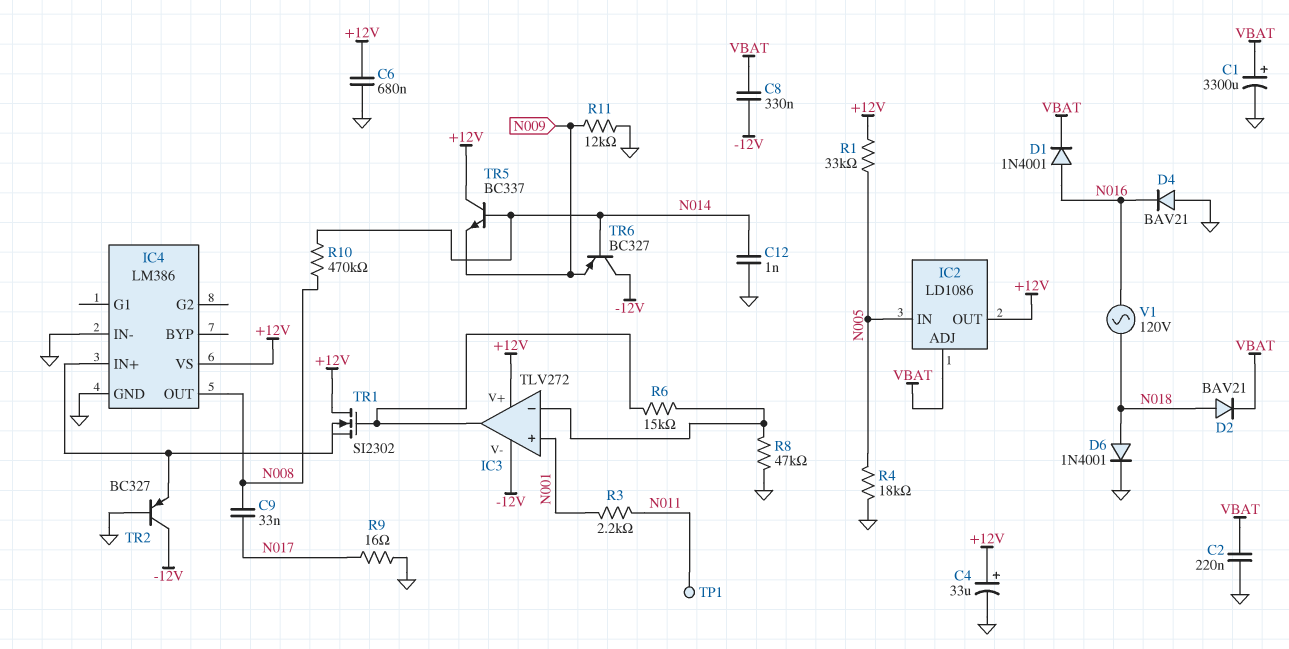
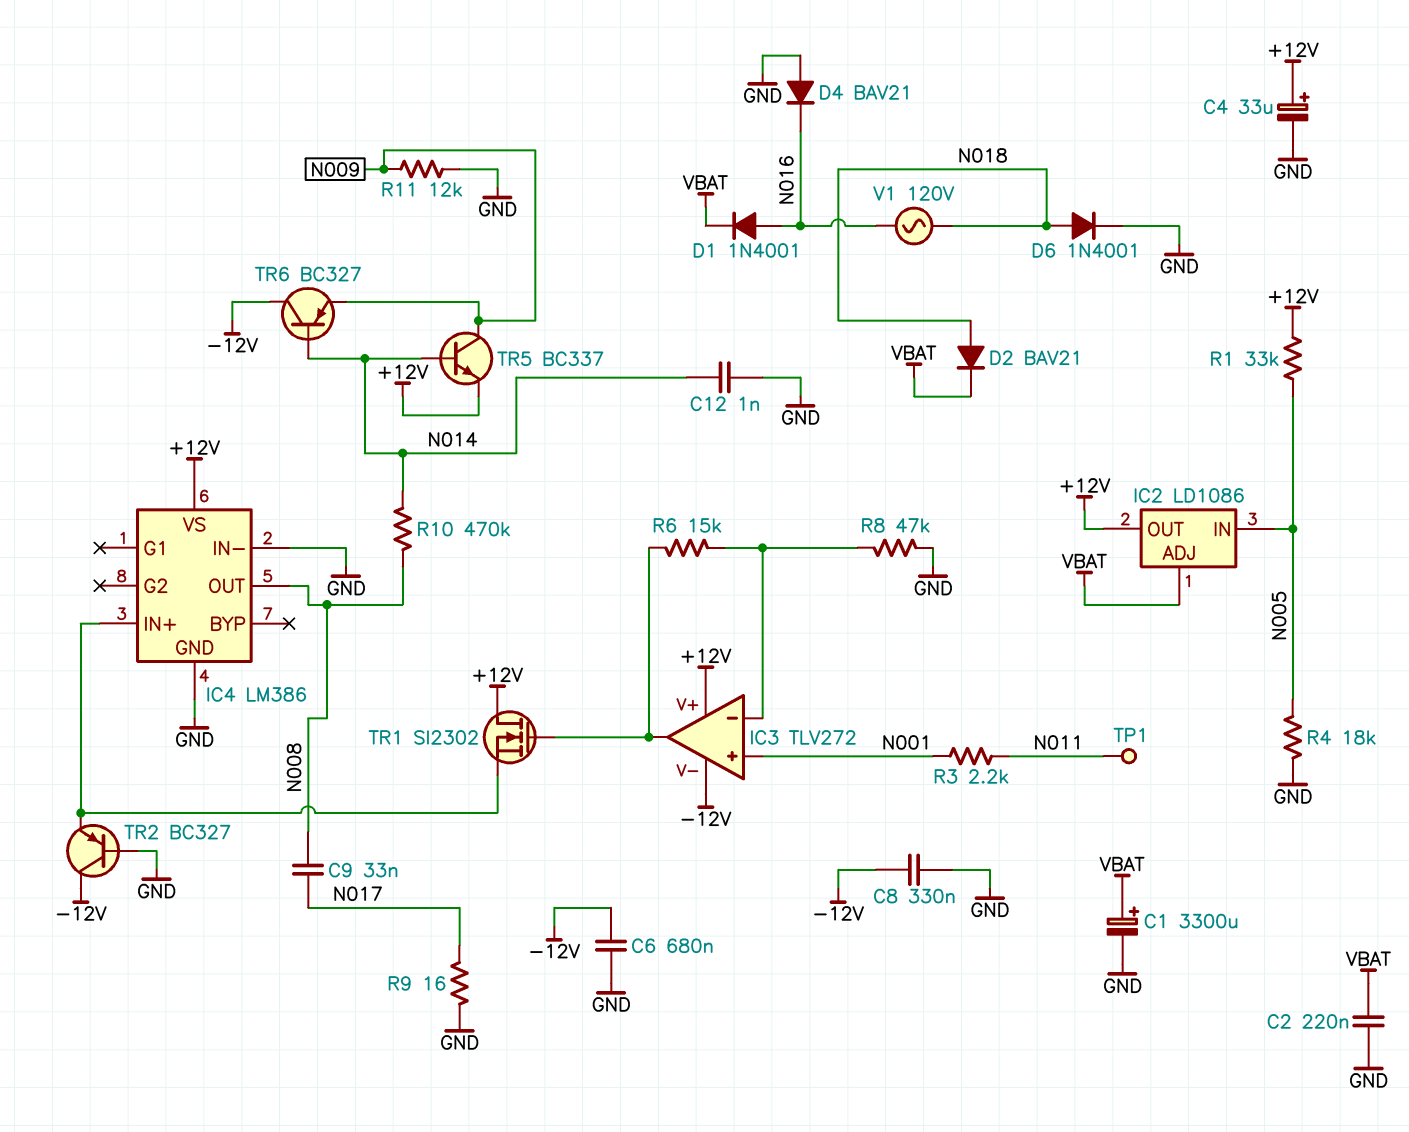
C6: 680nF (+12V, GND) -> 680nF (-12V, GND)
C8: 330nF (-12V, VBAT) -> 330nF (-12V, GND)
TR5: NPN BC337 (B N014, C +12V, E N009) -> NPN BC337 (B N014, C N009, E +12V)

